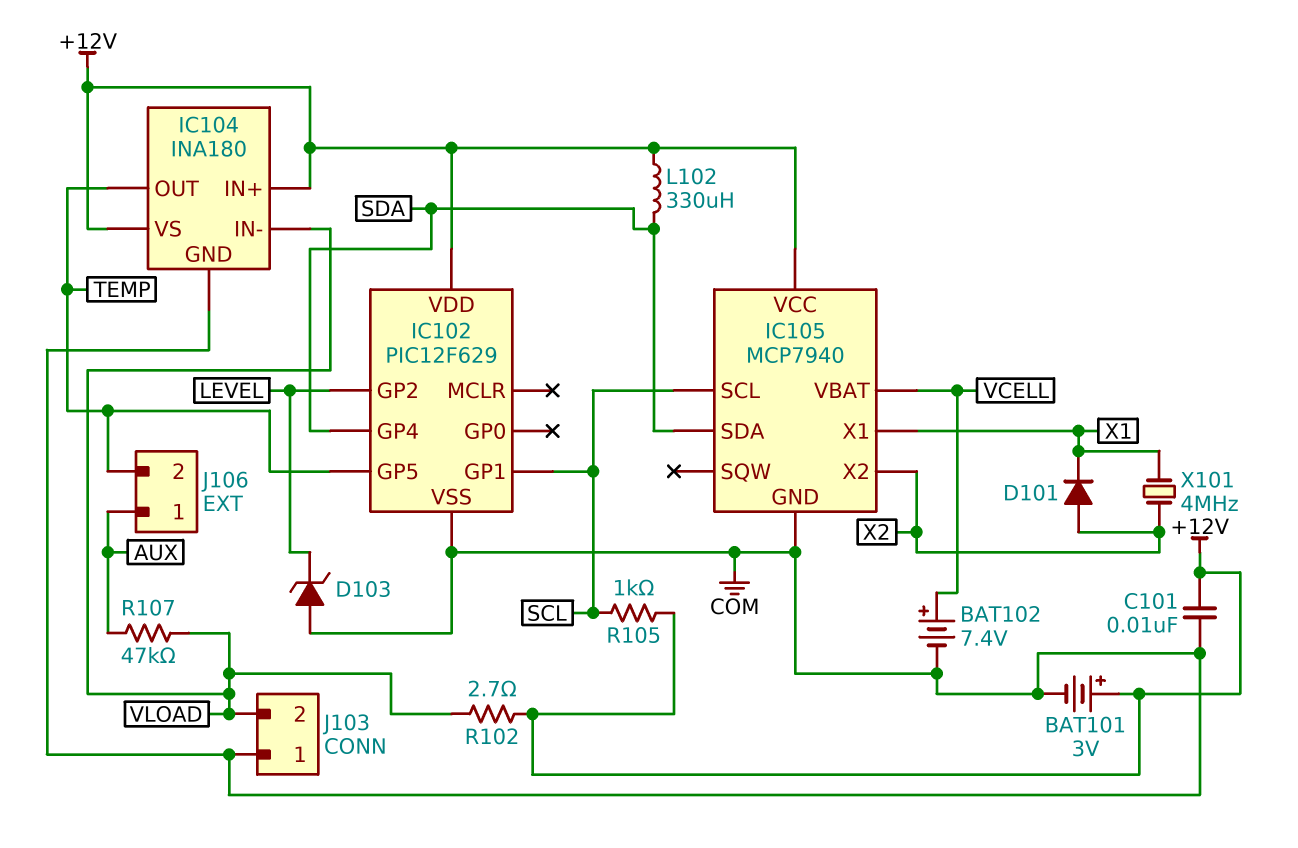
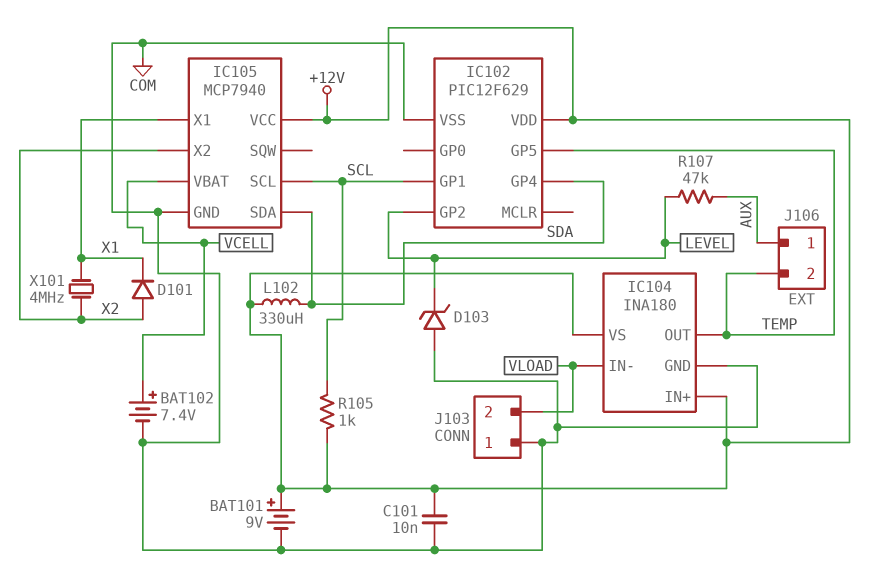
BAT101: 3V (plus +12V, minus COM) -> 9V (plus +12V, minus COM)
R102: 2.7 (+12V, VLOAD) -> none
R107: 47k (AUX, VLOAD) -> 47k (AUX, LEVEL)

